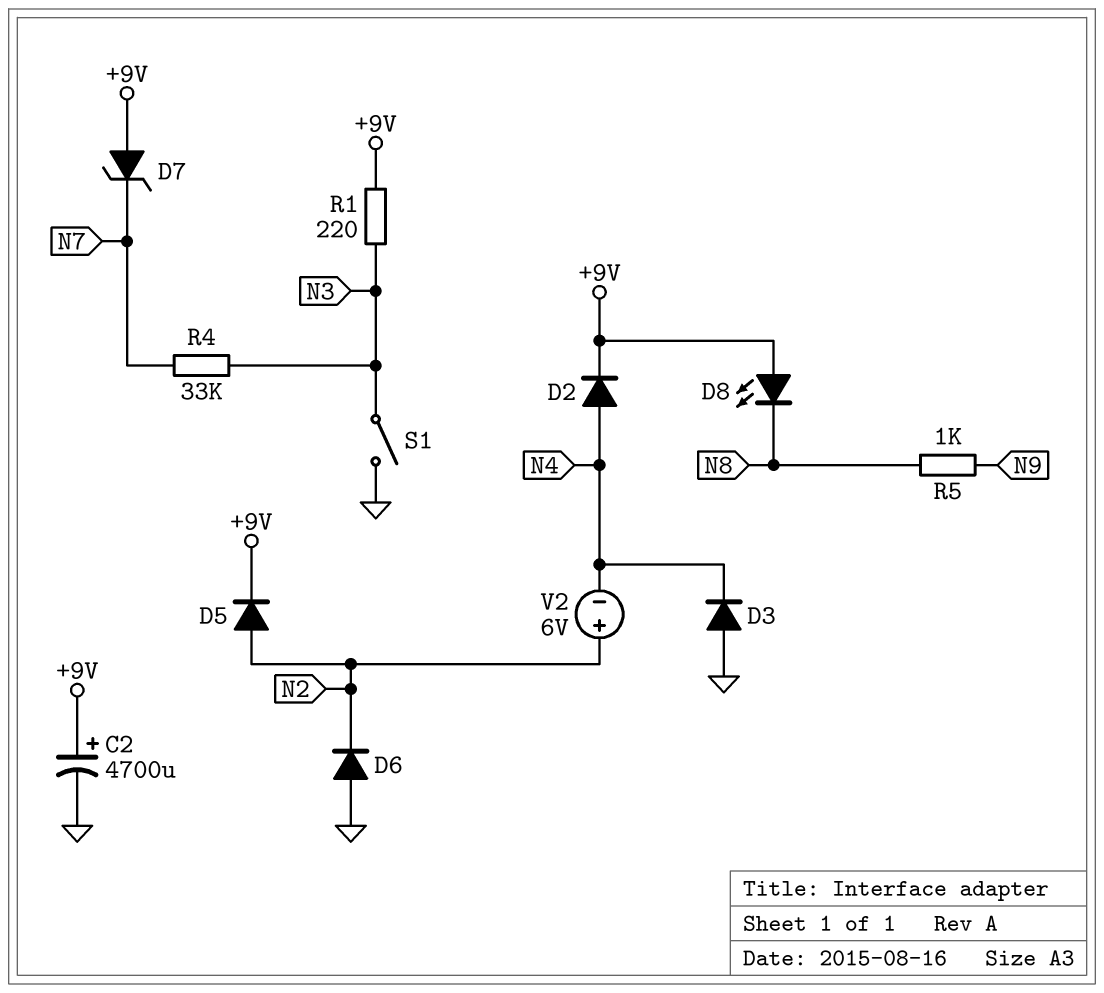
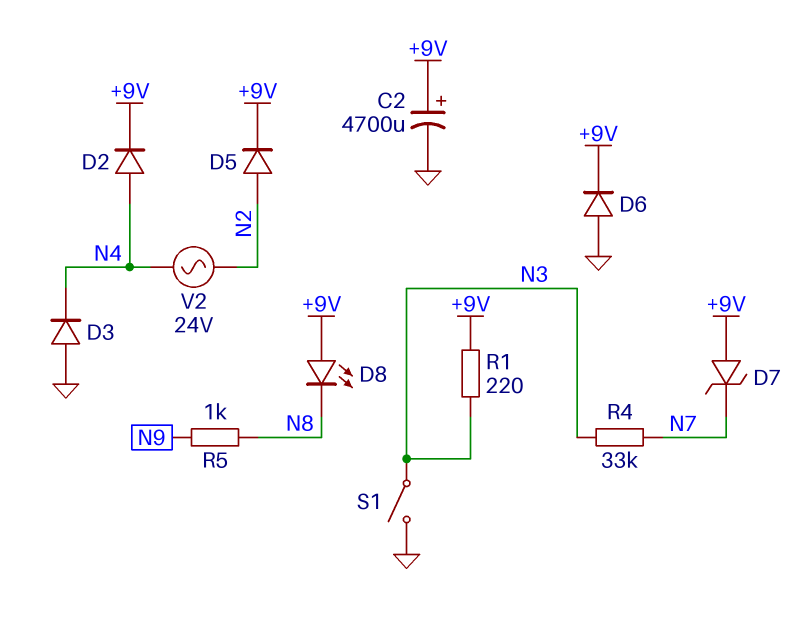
D6: diode (A GND, K N2) -> diode (A GND, K +9V)
V2: 6V (plus N2, minus N4) -> AC 24V (N2, N4)

